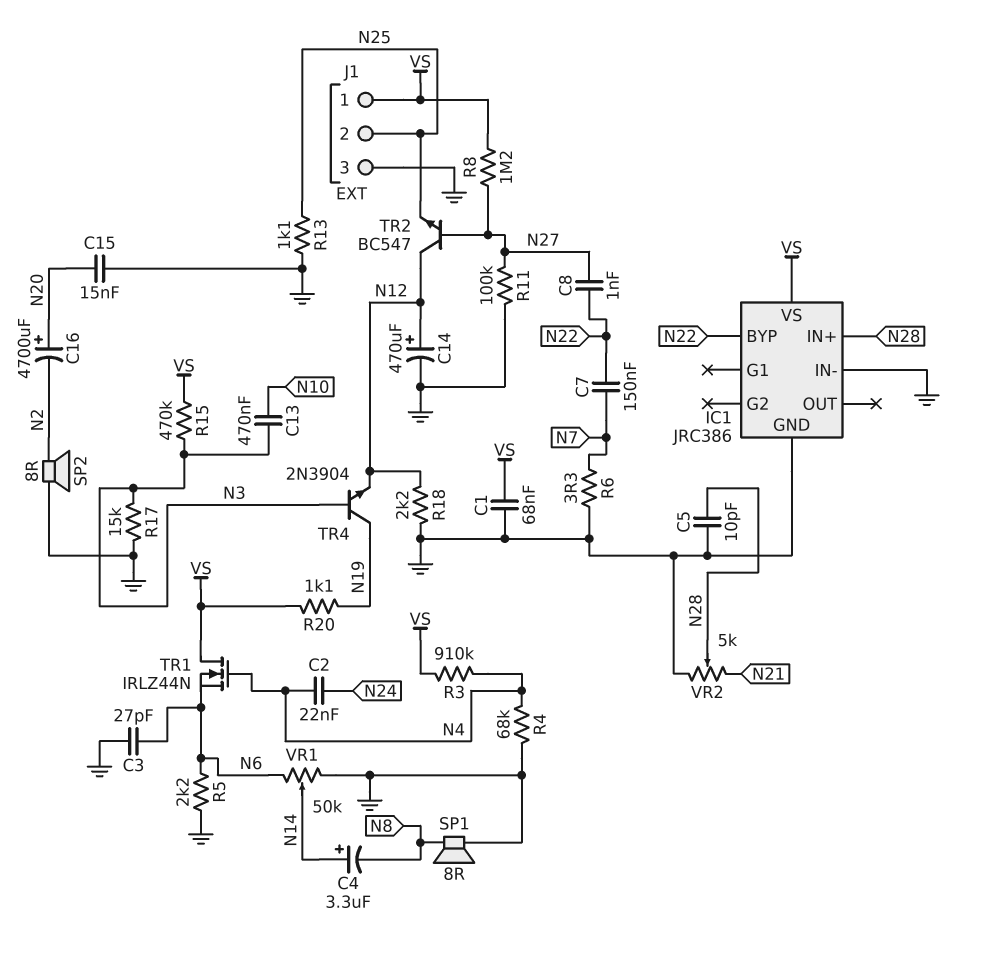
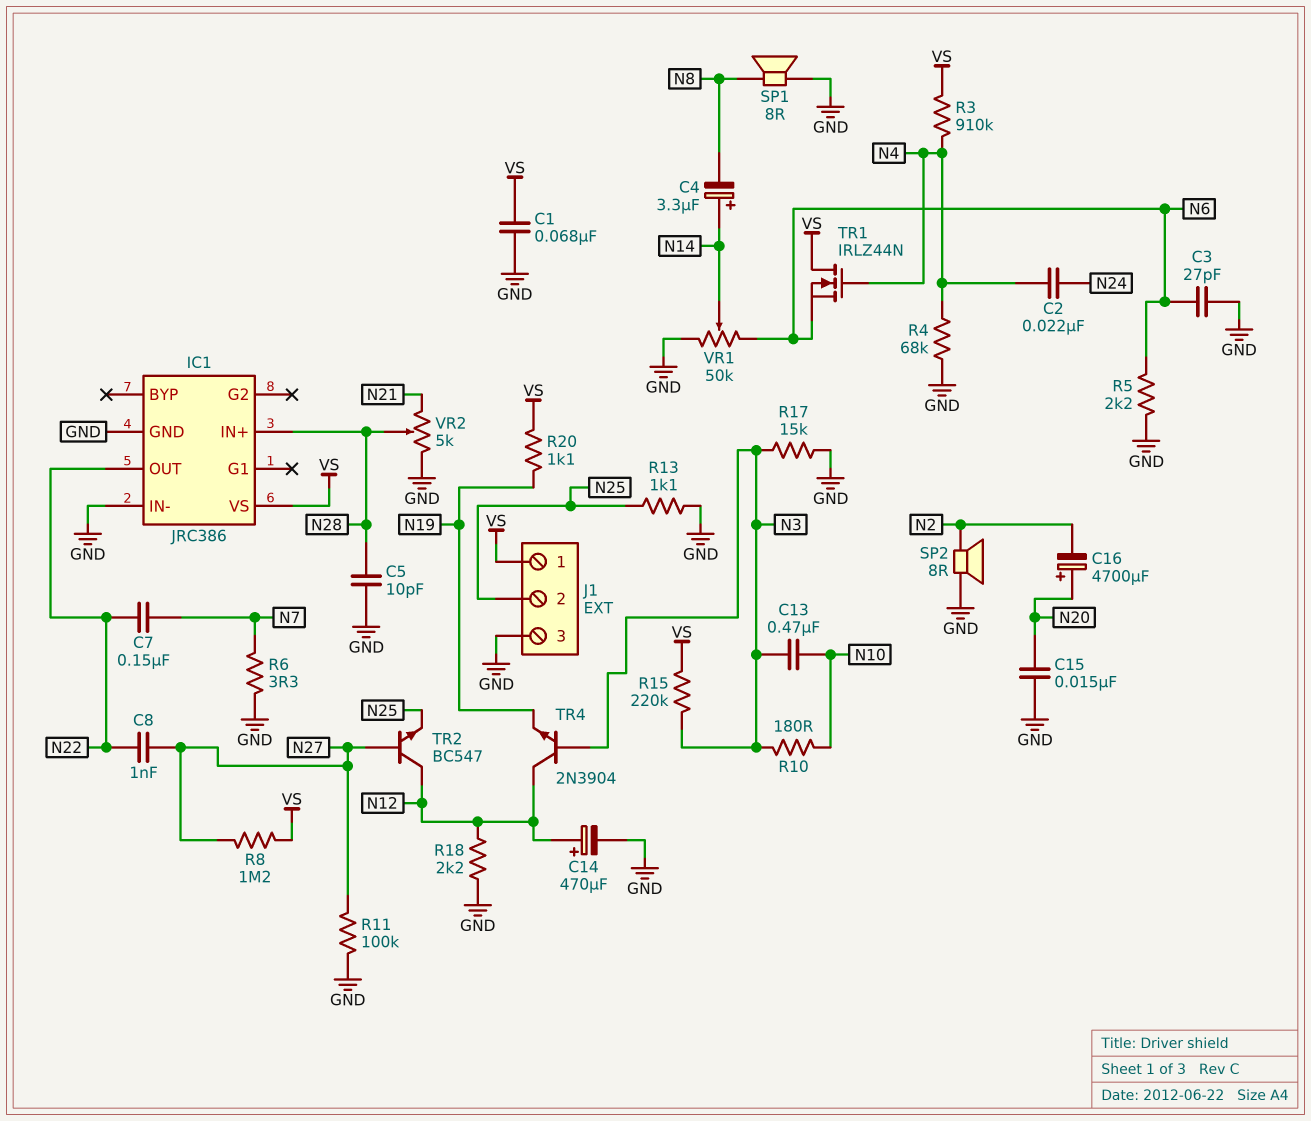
IC1 pin BYP: N22 -> none
IC1 pin OUT: none -> N22
R10: none -> 180 (N3, N10)
R15: 470k (N3, VS) -> 220k (N3, VS)
TR4: NPN 2N3904 (B N3, C N19, E N12) -> NPN 2N3904 (B N3, C N12, E N19)

